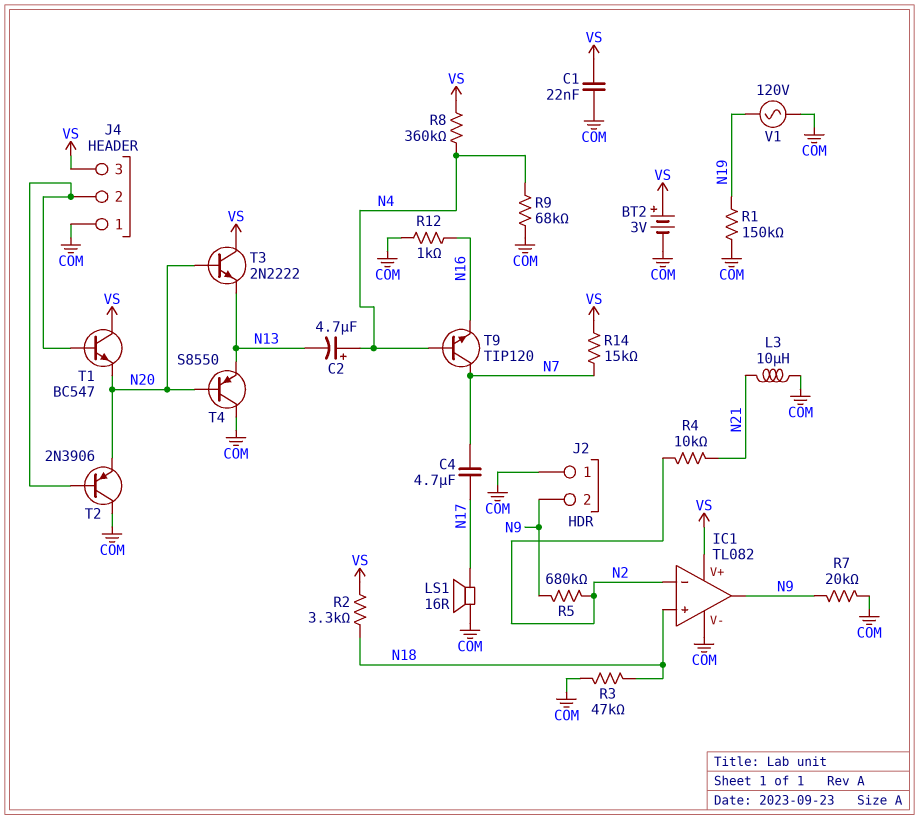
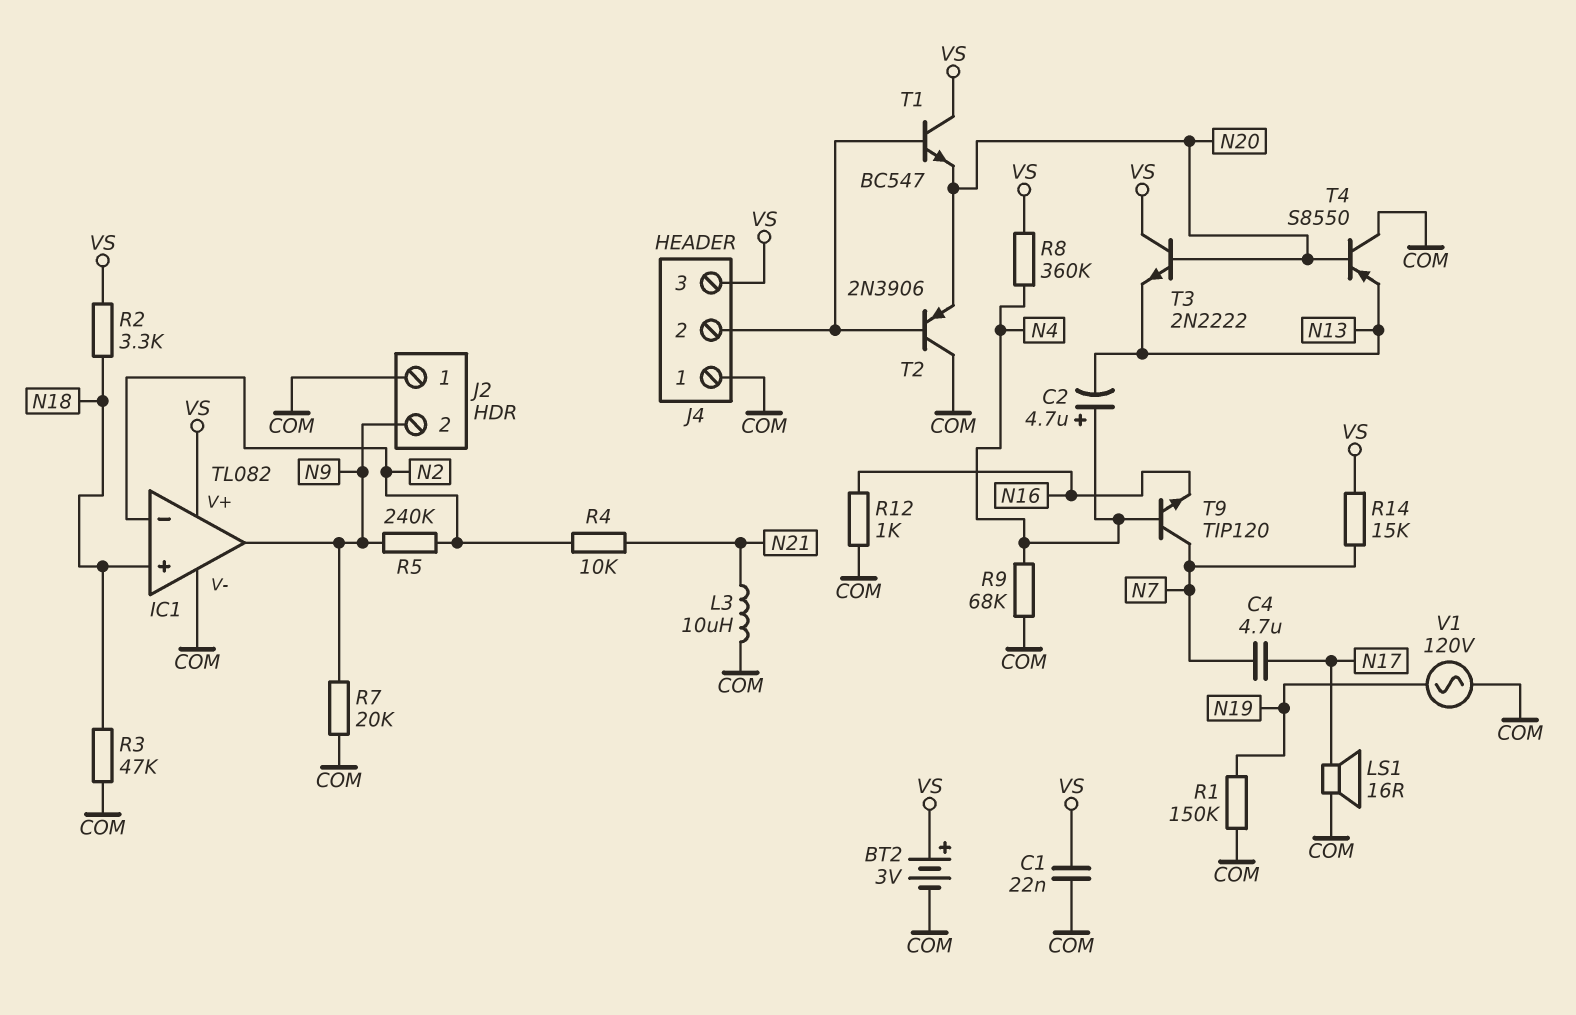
R5: 680k (N2, N9) -> 240k (N2, N9)

